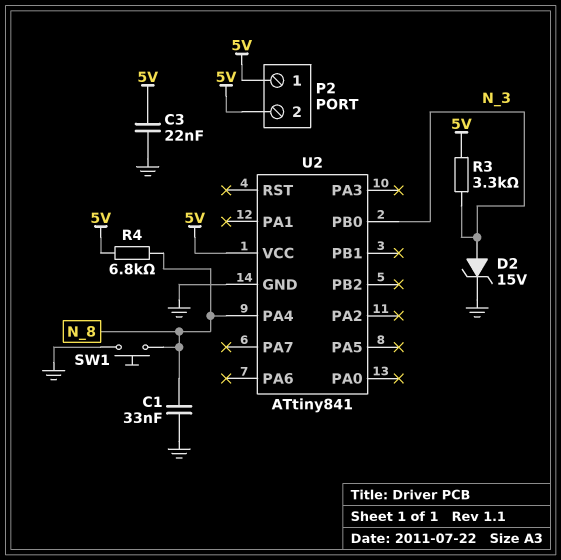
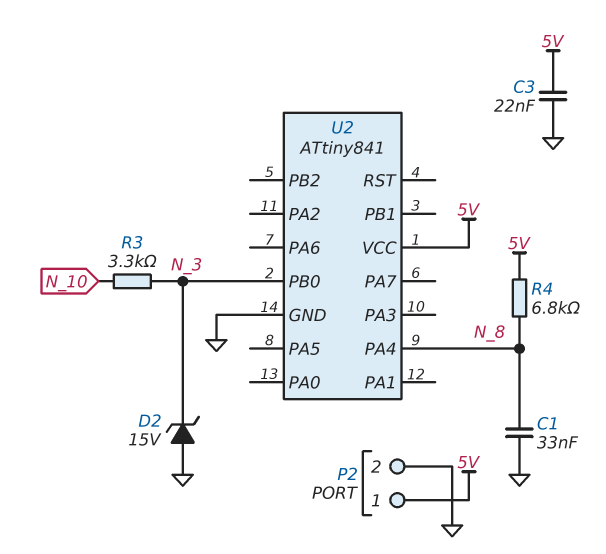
D2: zener 15V (A N_3, K GND) -> zener 15V (A GND, K N_3)
P2 pin 2: 5V -> GND
R3: 3.3k (5V, N_3) -> 3.3k (N_3, N_10)
SW1: button (GND, N_8) -> none

